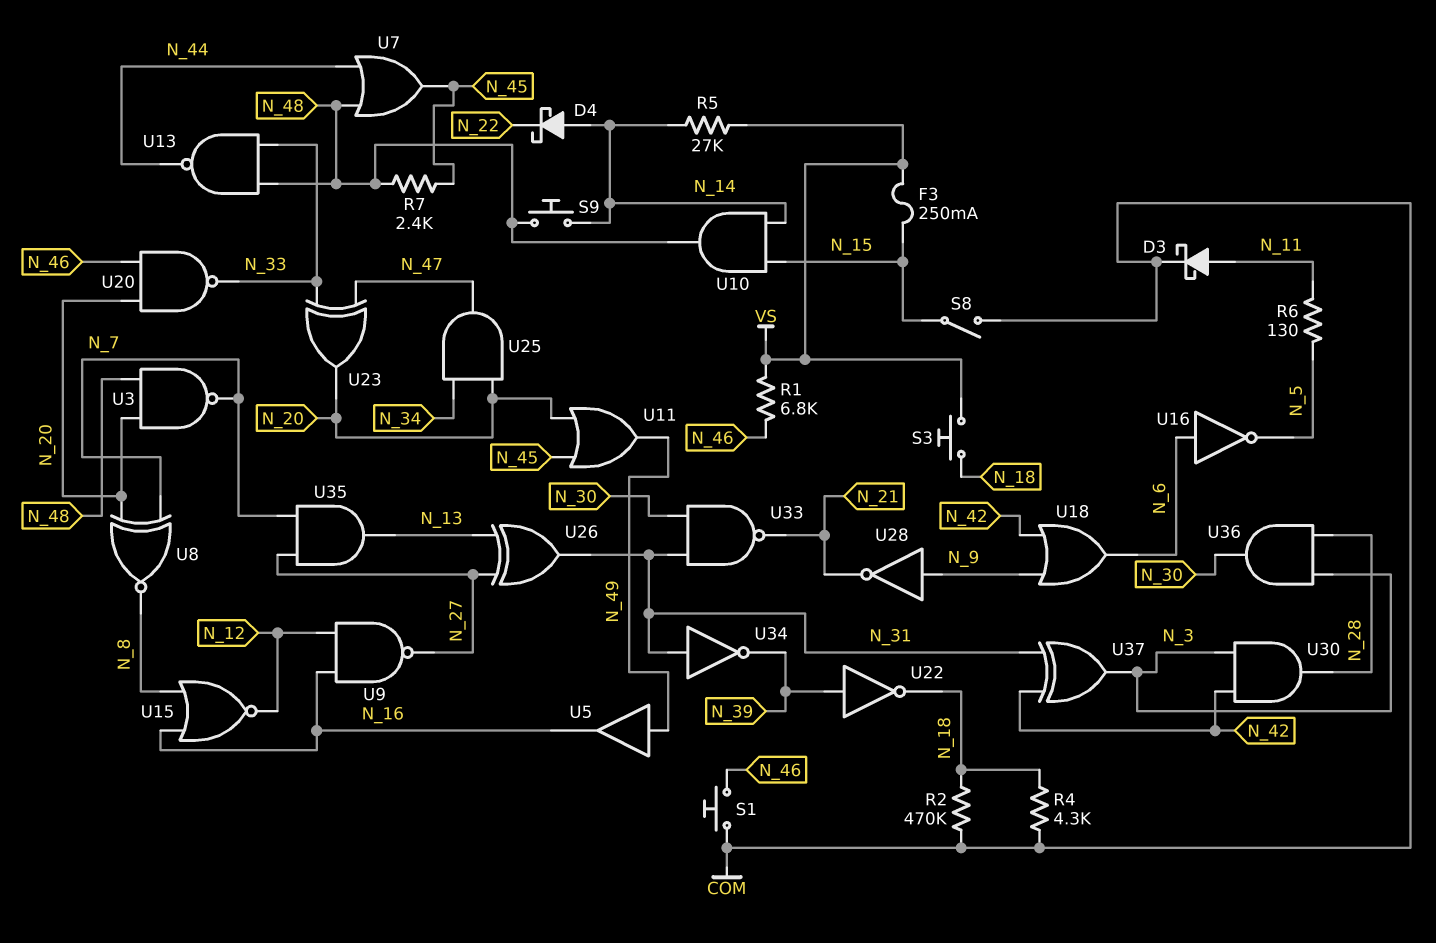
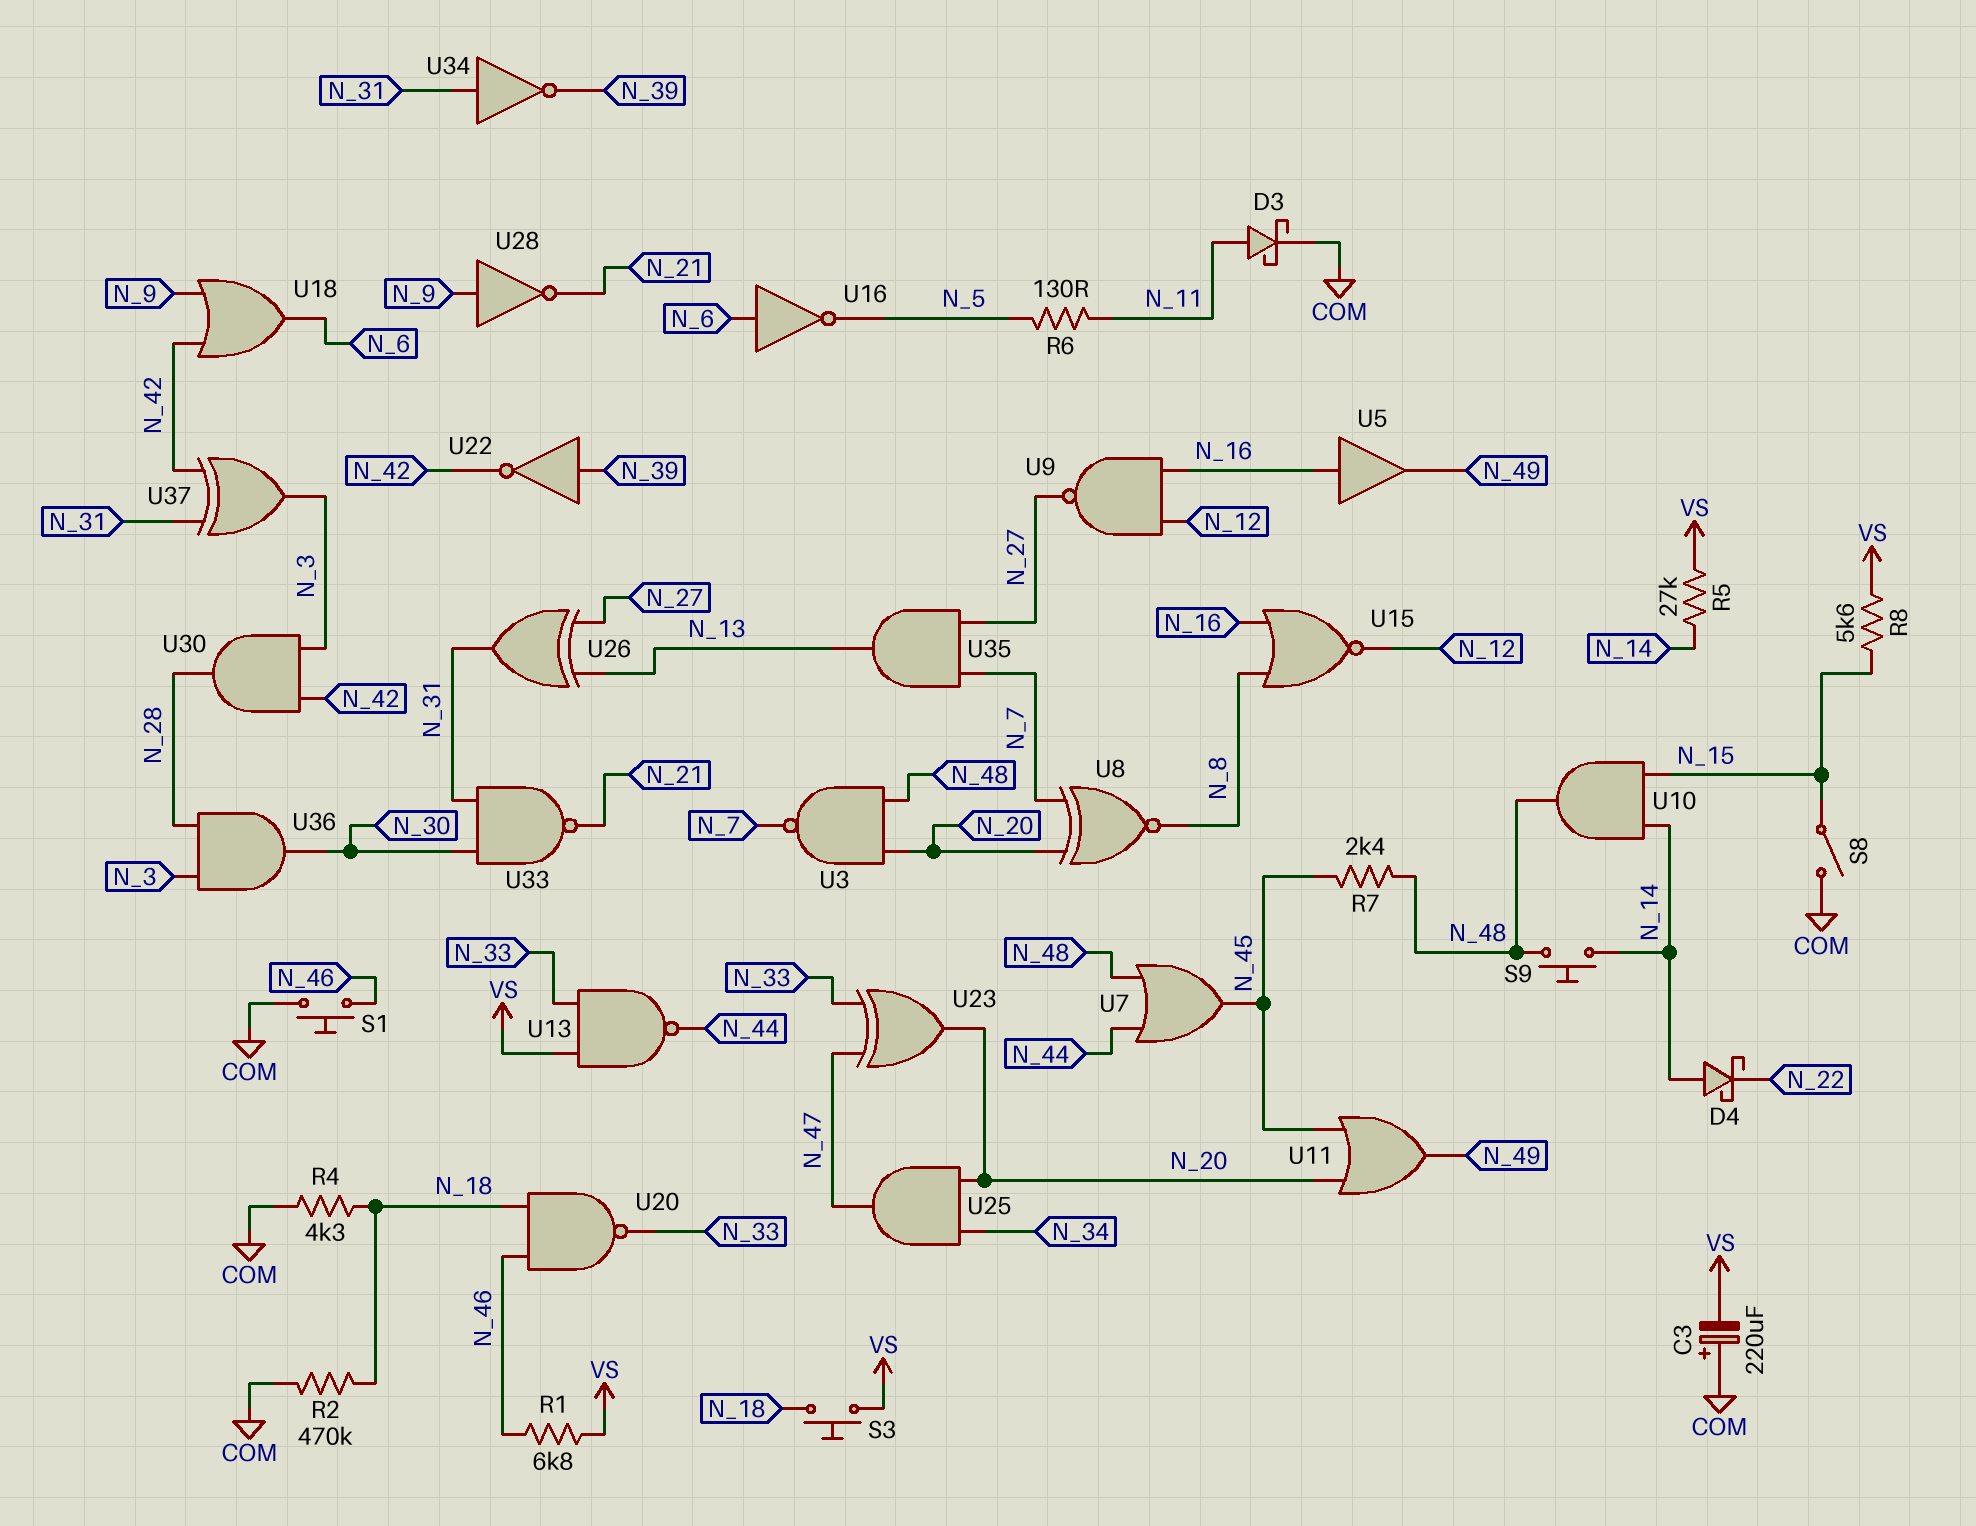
C3: none -> 220uF (plus COM, minus VS)
F3: 250mA (N_15, VS) -> none
R8: none -> 5.6k (N_15, VS)
U5: buffer (in N_49, out N_16) -> buffer (in N_16, out N_49)
U13: NAND (in N_33, in N_48, out N_44) -> NAND (in N_33, in VS, out N_44)
U20: NAND (in N_20, in N_46, out N_33) -> NAND (in N_18, in N_46, out N_33)
U22: NOT (in N_39, out N_18) -> NOT (in N_39, out N_42)

